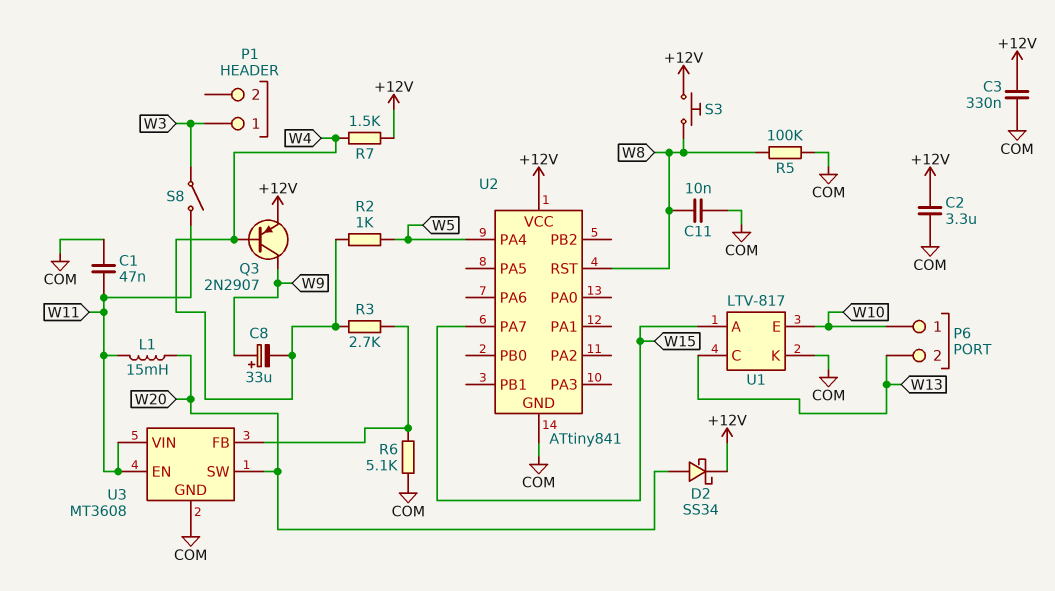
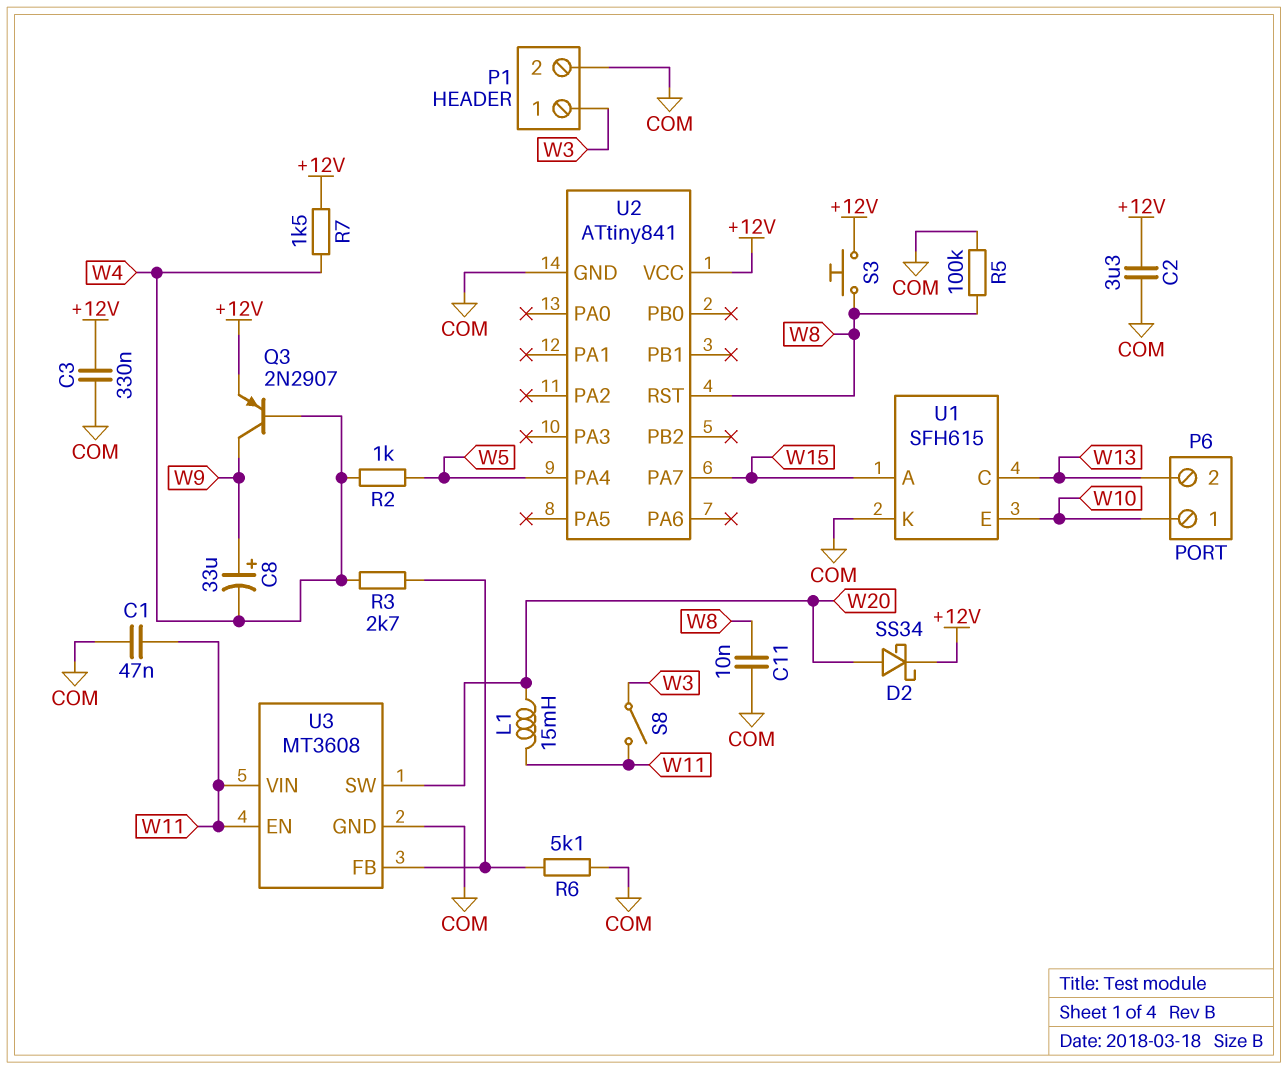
P1 pin 2: none -> COM
U1: LTV-817 -> SFH615

